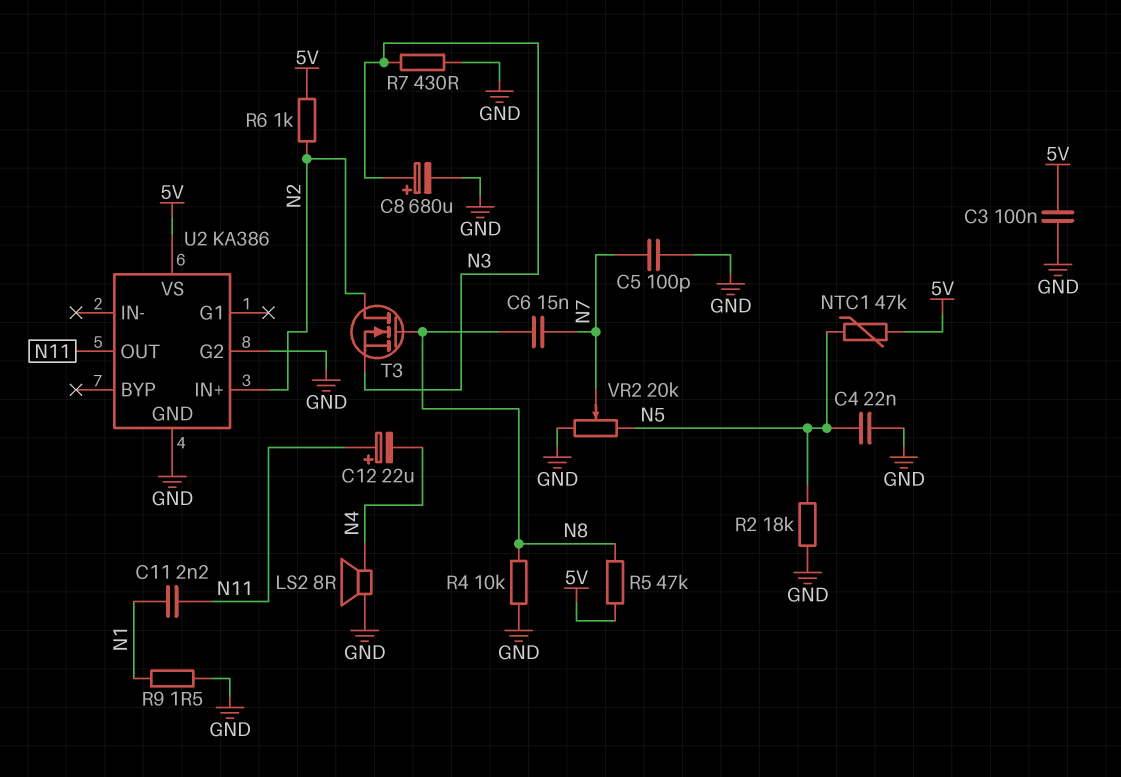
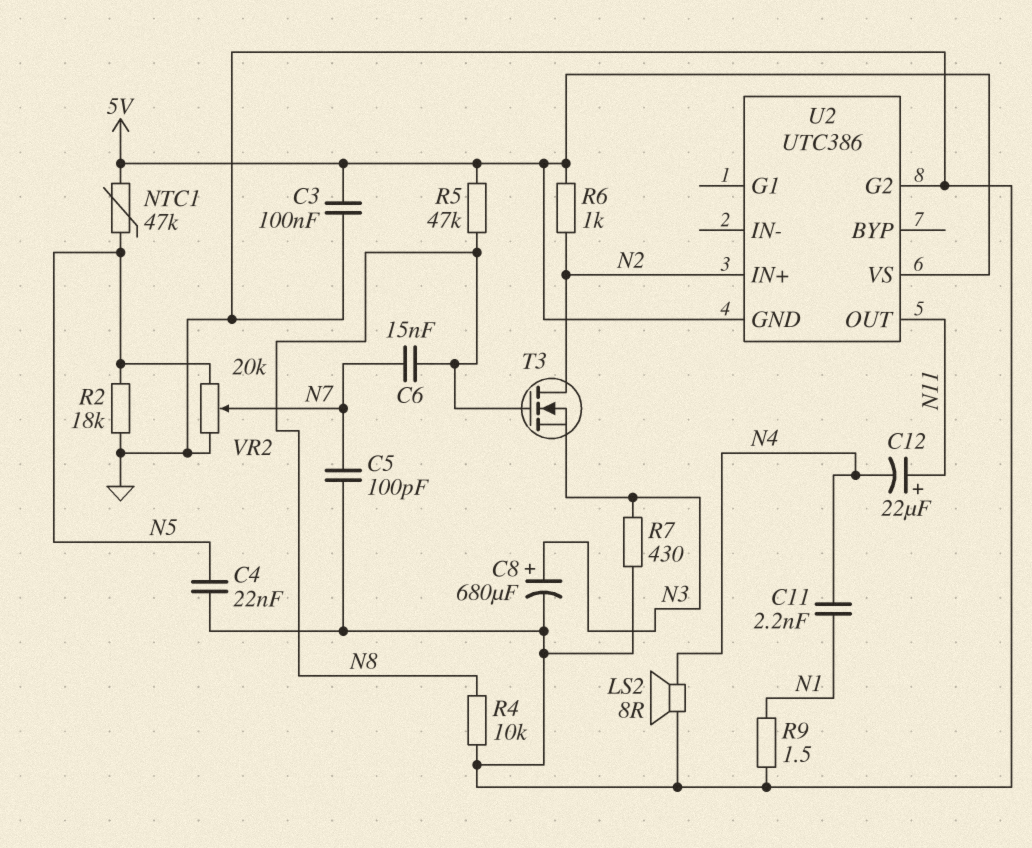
C11: 2.2nF (N1, N11) -> 2.2nF (N1, N4)
U2: KA386 -> UTC386
U2 pin GND: GND -> 5V

